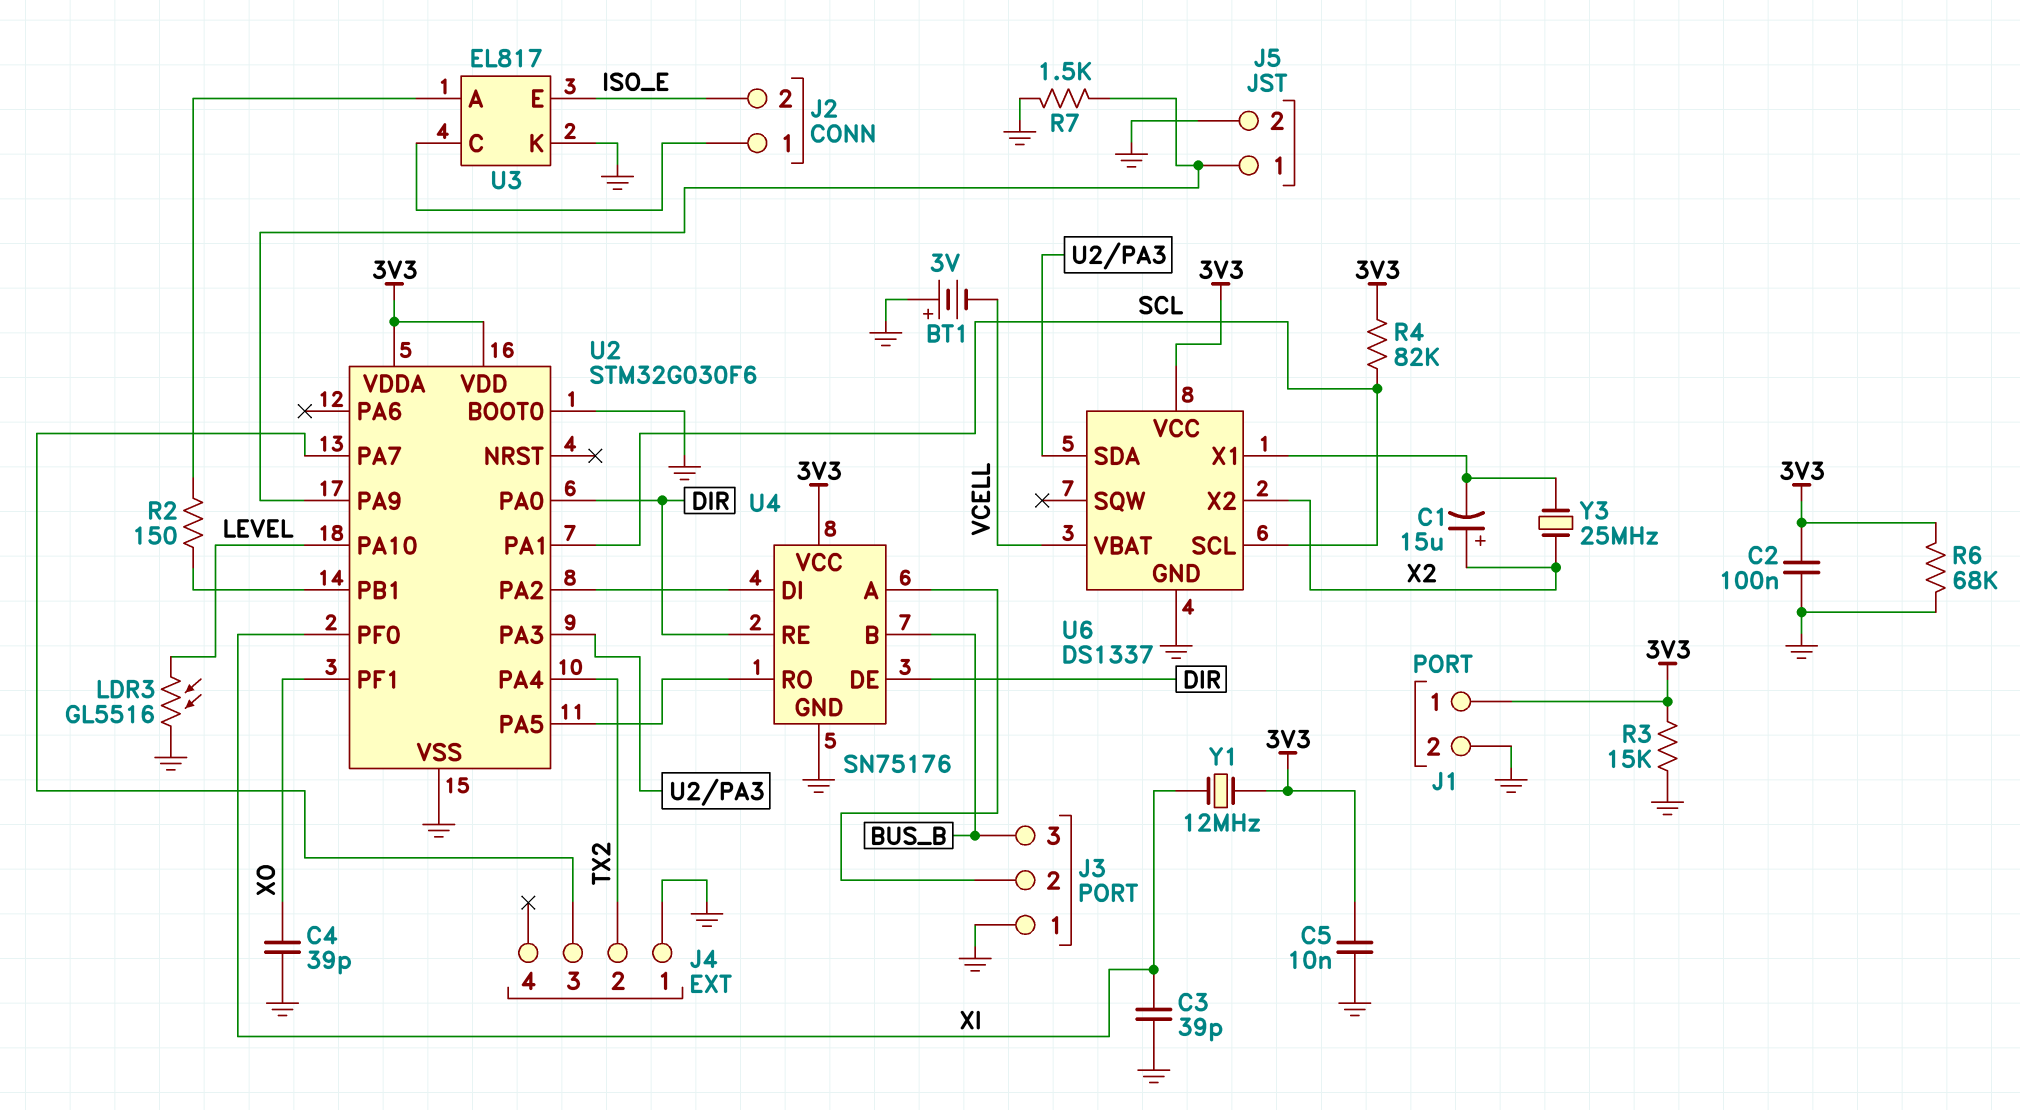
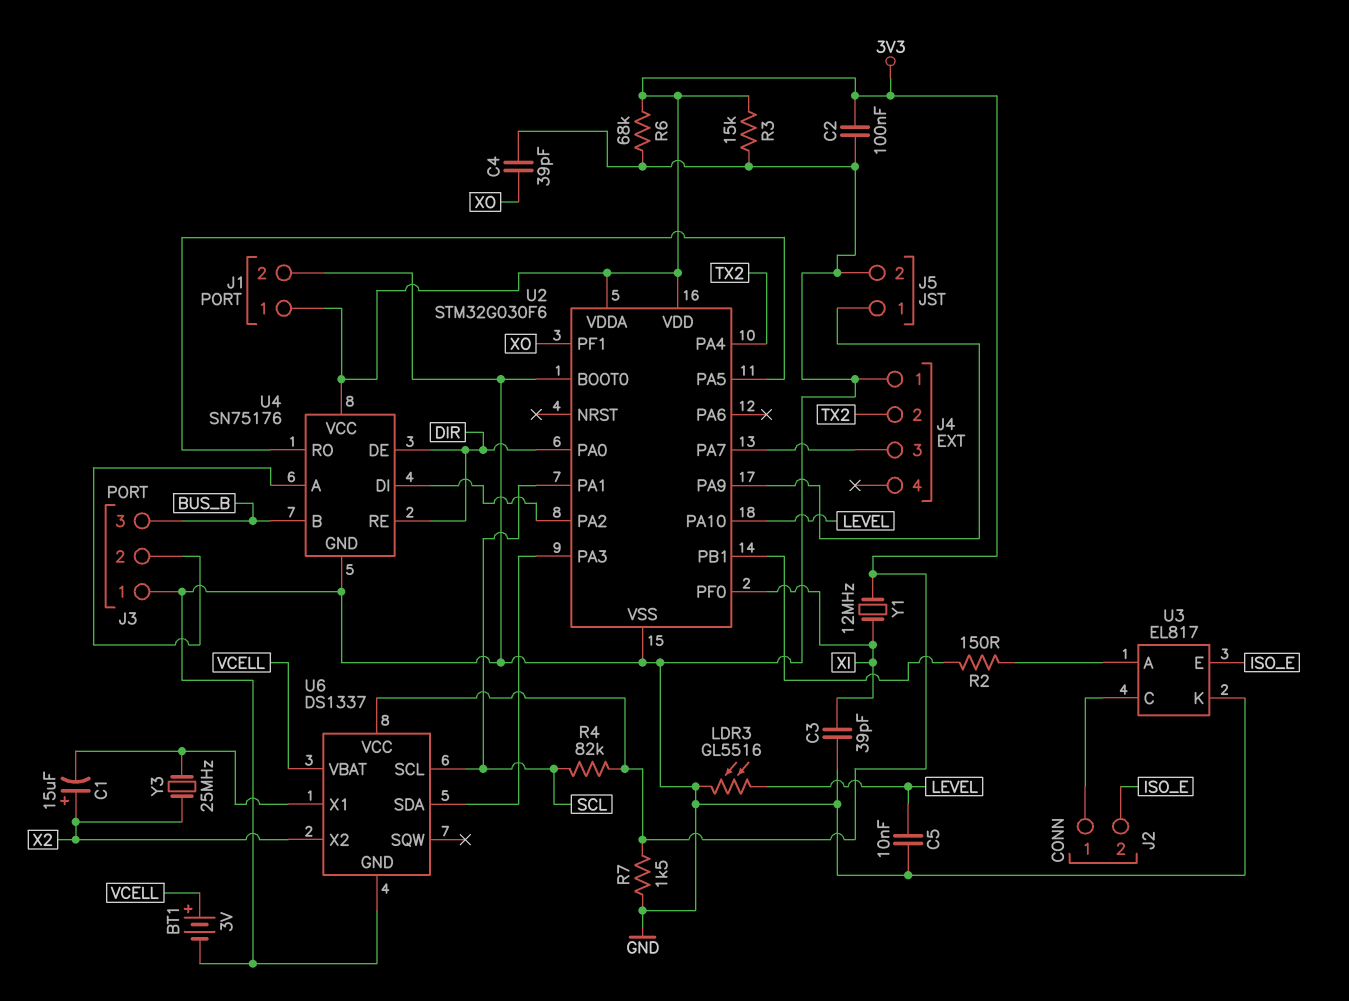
BT1: 3V (plus GND, minus VCELL) -> 3V (plus VCELL, minus GND)
C5: 10nF (3V3, GND) -> 10nF (GND, LEVEL)
R7: 1.5k (GND, J5/1) -> 1.5k (3V3, GND)

